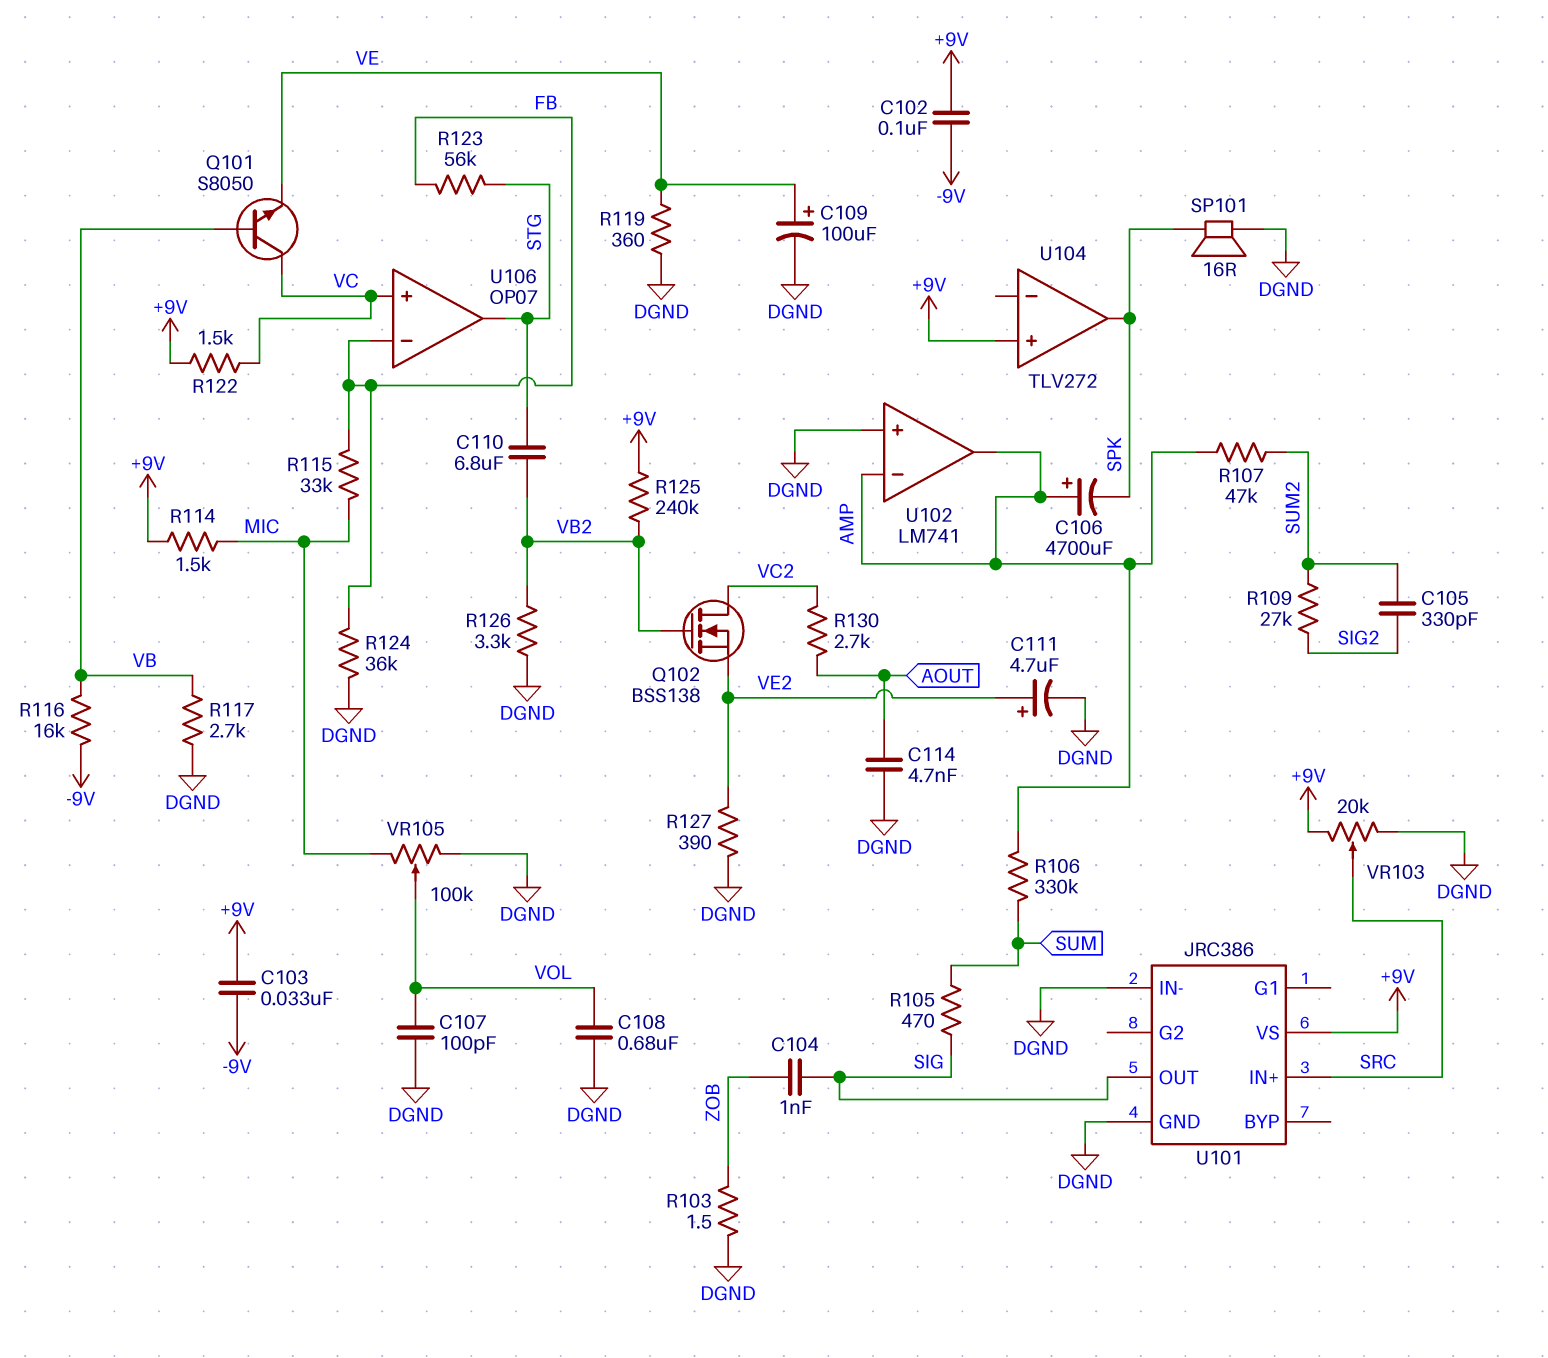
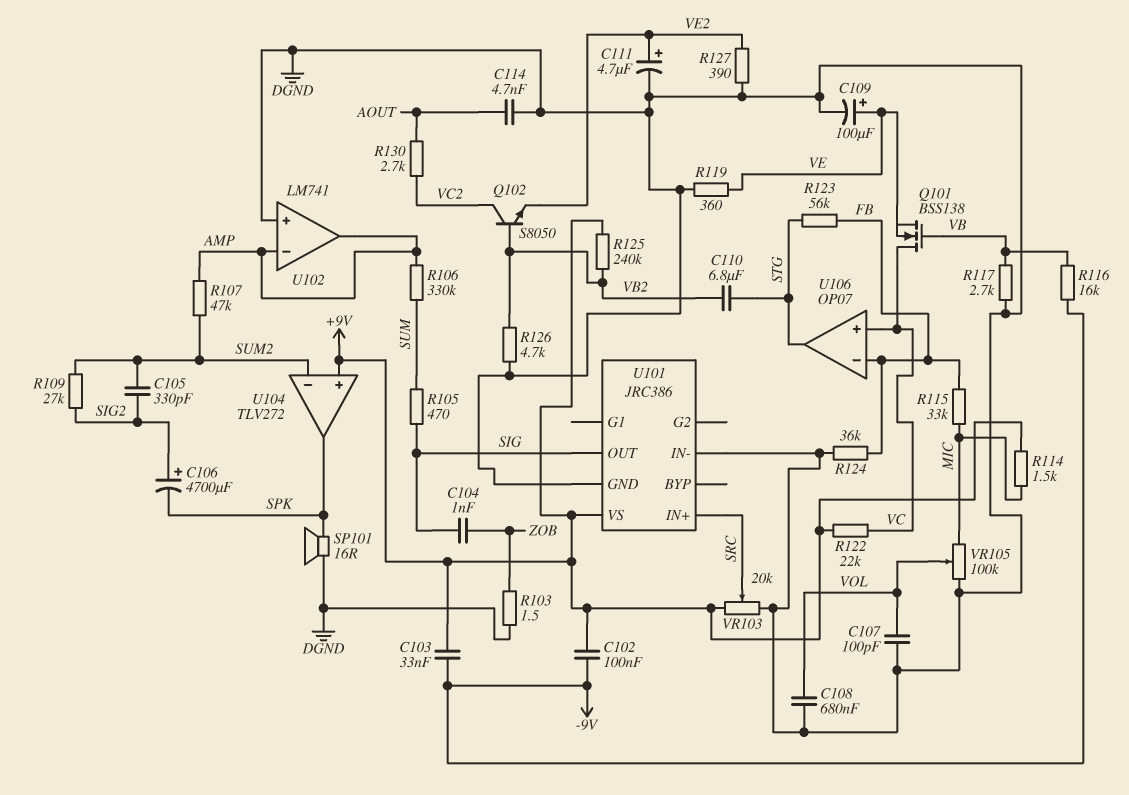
C106: 4700uF (plus AMP, minus SPK) -> 4700uF (plus SIG2, minus SPK)
Q101: NPN S8050 (B VB, C VC, E VE) -> NMOS BSS138 (G VB, D VC, S VE)
Q102: NMOS BSS138 (G VB2, D VC2, S VE2) -> NPN S8050 (B VB2, C VC2, E VE2)
R122: 1.5k (+9V, VC) -> 22k (+9V, VC)
R126: 3.3k (DGND, VB2) -> 4.7k (DGND, VB2)
U104 pin in-: none -> SUM2

